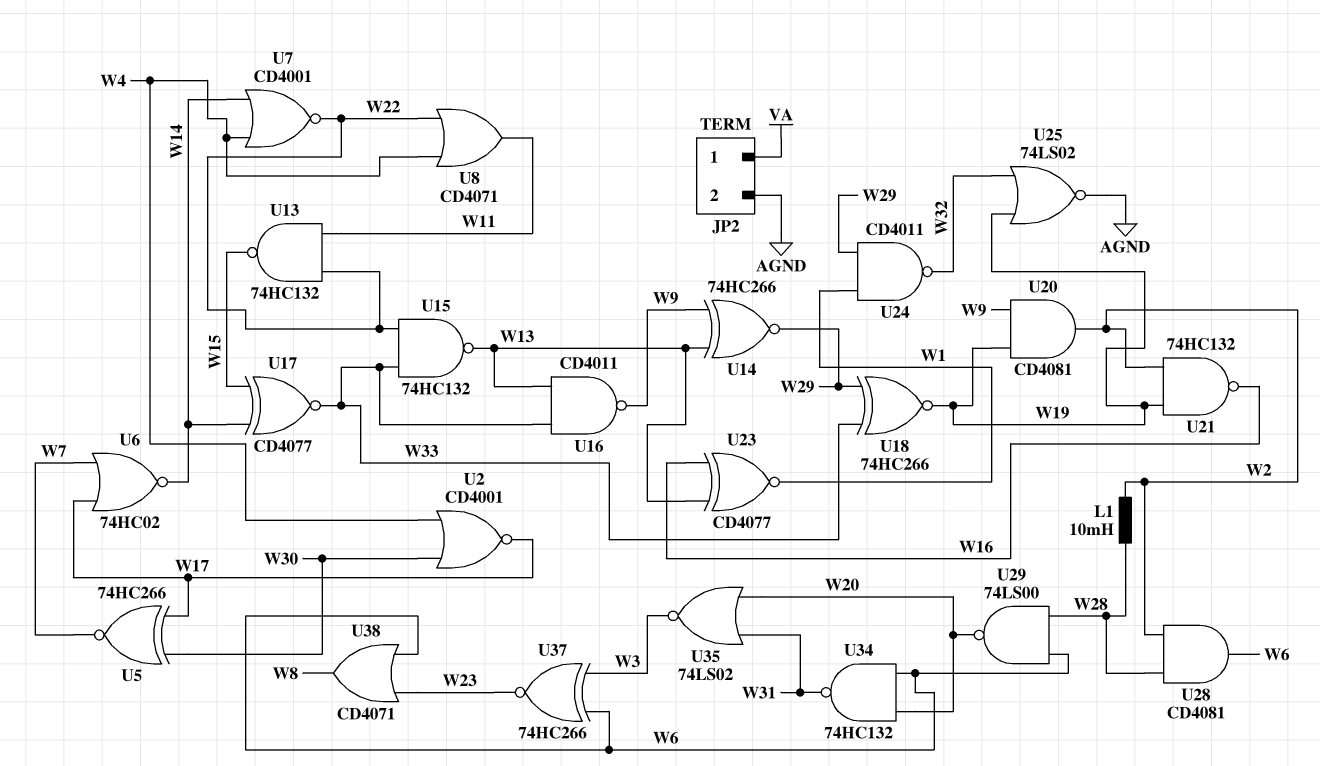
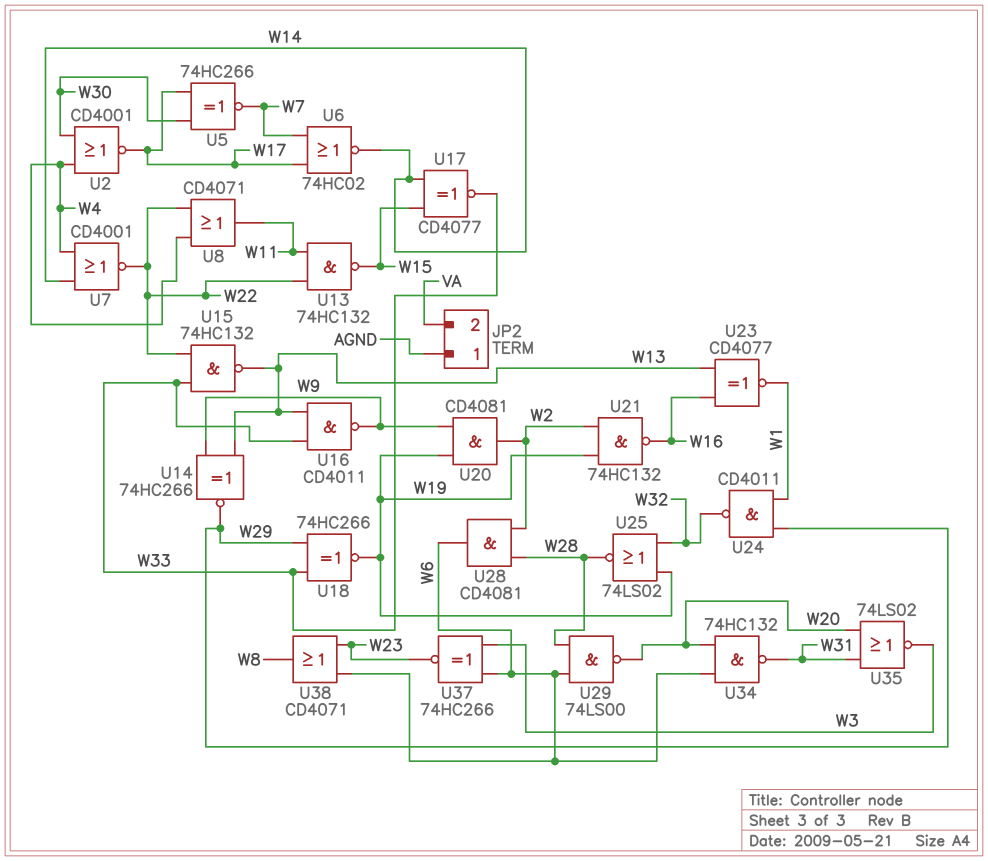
JP2 pin 1: VA -> AGND
JP2 pin 2: AGND -> VA
L1: 10mH (W2, W28) -> none
U25: NOR 74LS02 (in W19, in W32, out AGND) -> NOR 74LS02 (in W19, in W32, out W28)

